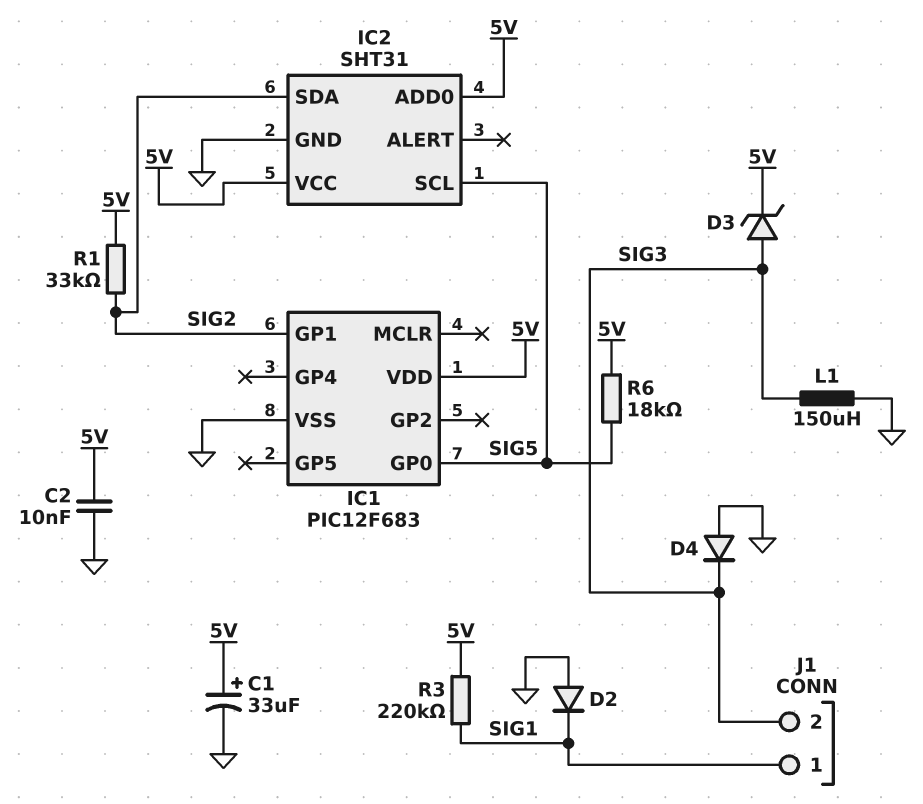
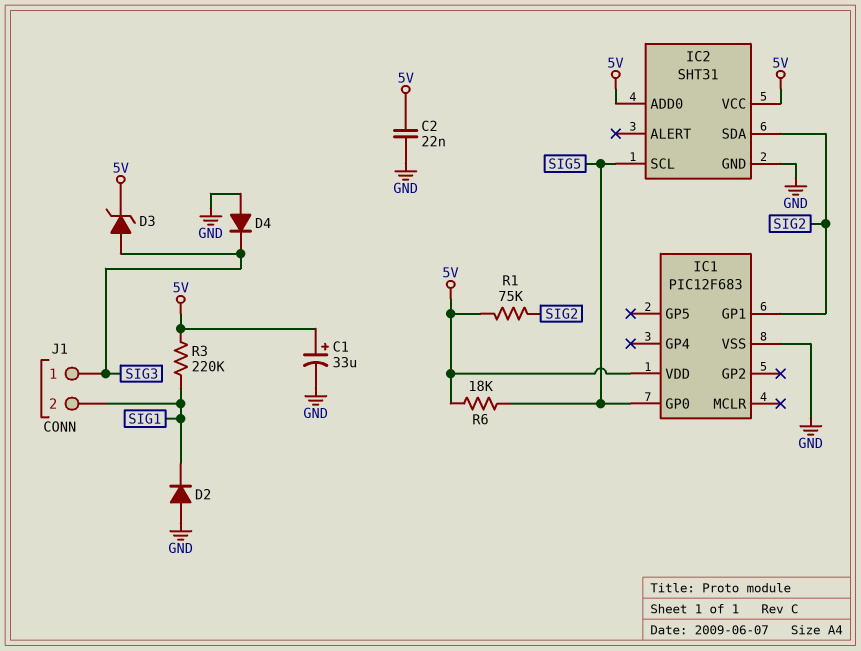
C2: 10nF (5V, GND) -> 22nF (5V, GND)
J1 pin 1: SIG1 -> SIG3
J1 pin 2: SIG3 -> SIG1
L1: 150uH (GND, SIG3) -> none
R1: 33k (5V, SIG2) -> 75k (5V, SIG2)

